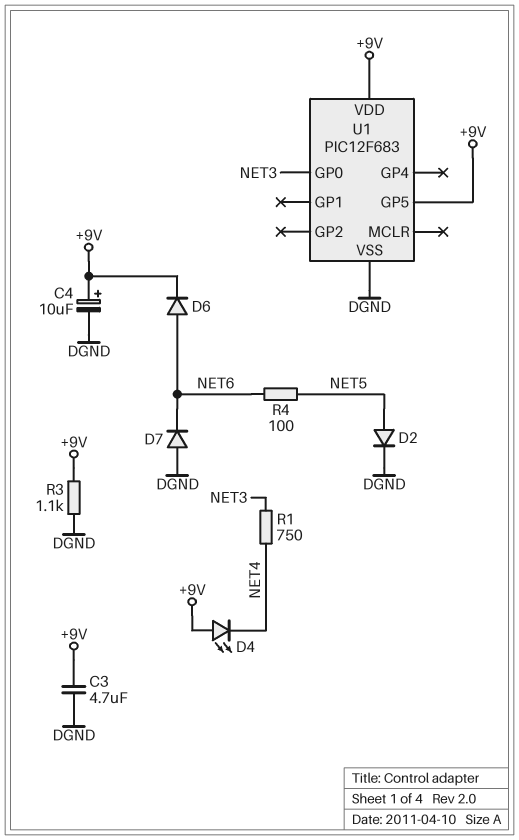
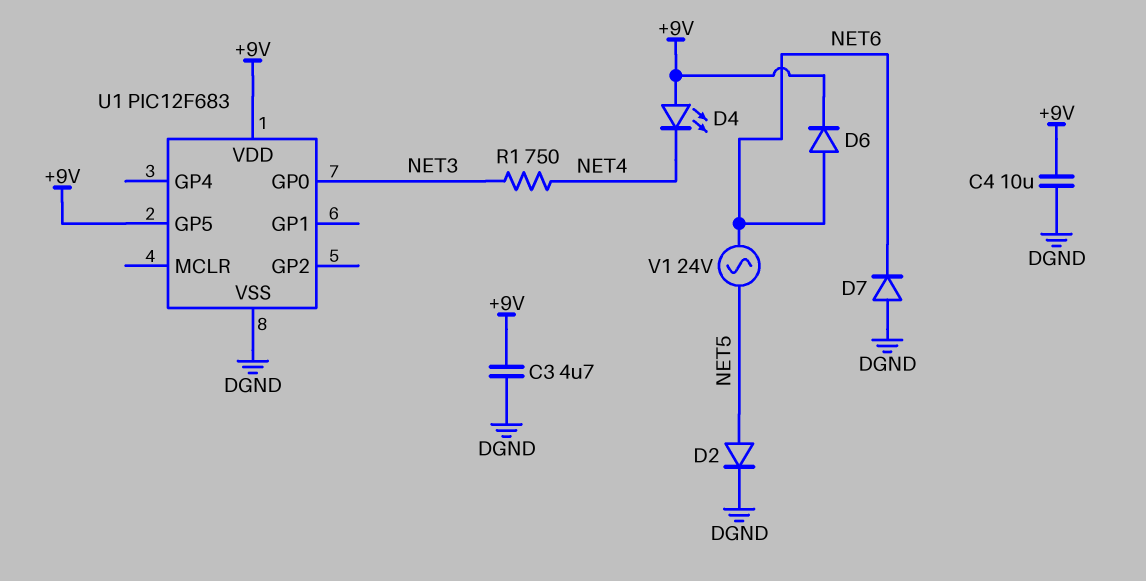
C4: 10uF (plus +9V, minus DGND) -> 10uF (+9V, DGND)
R3: 1.1k (+9V, DGND) -> none
R4: 100 (NET5, NET6) -> none
V1: none -> AC 24V (NET5, NET6)

